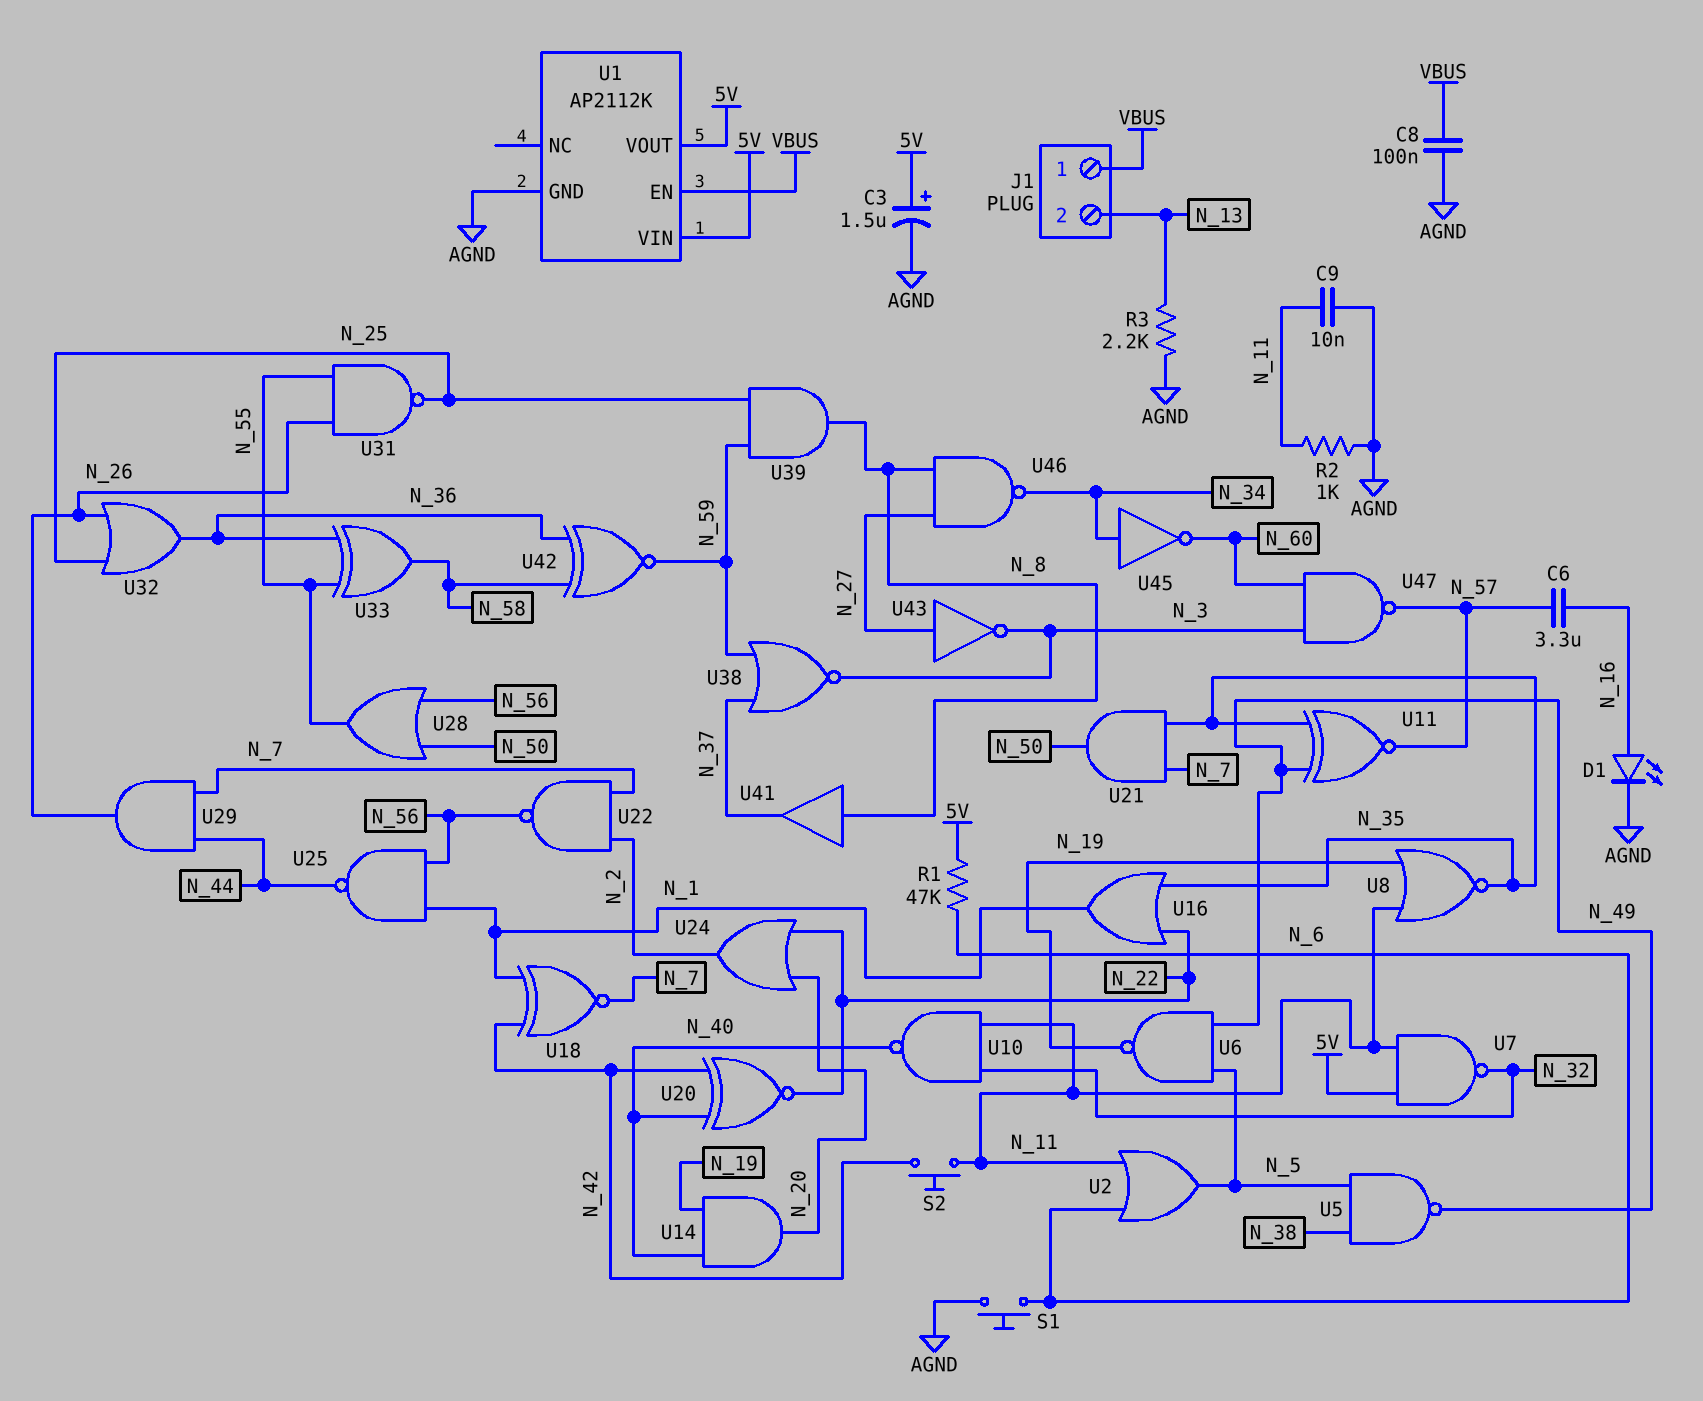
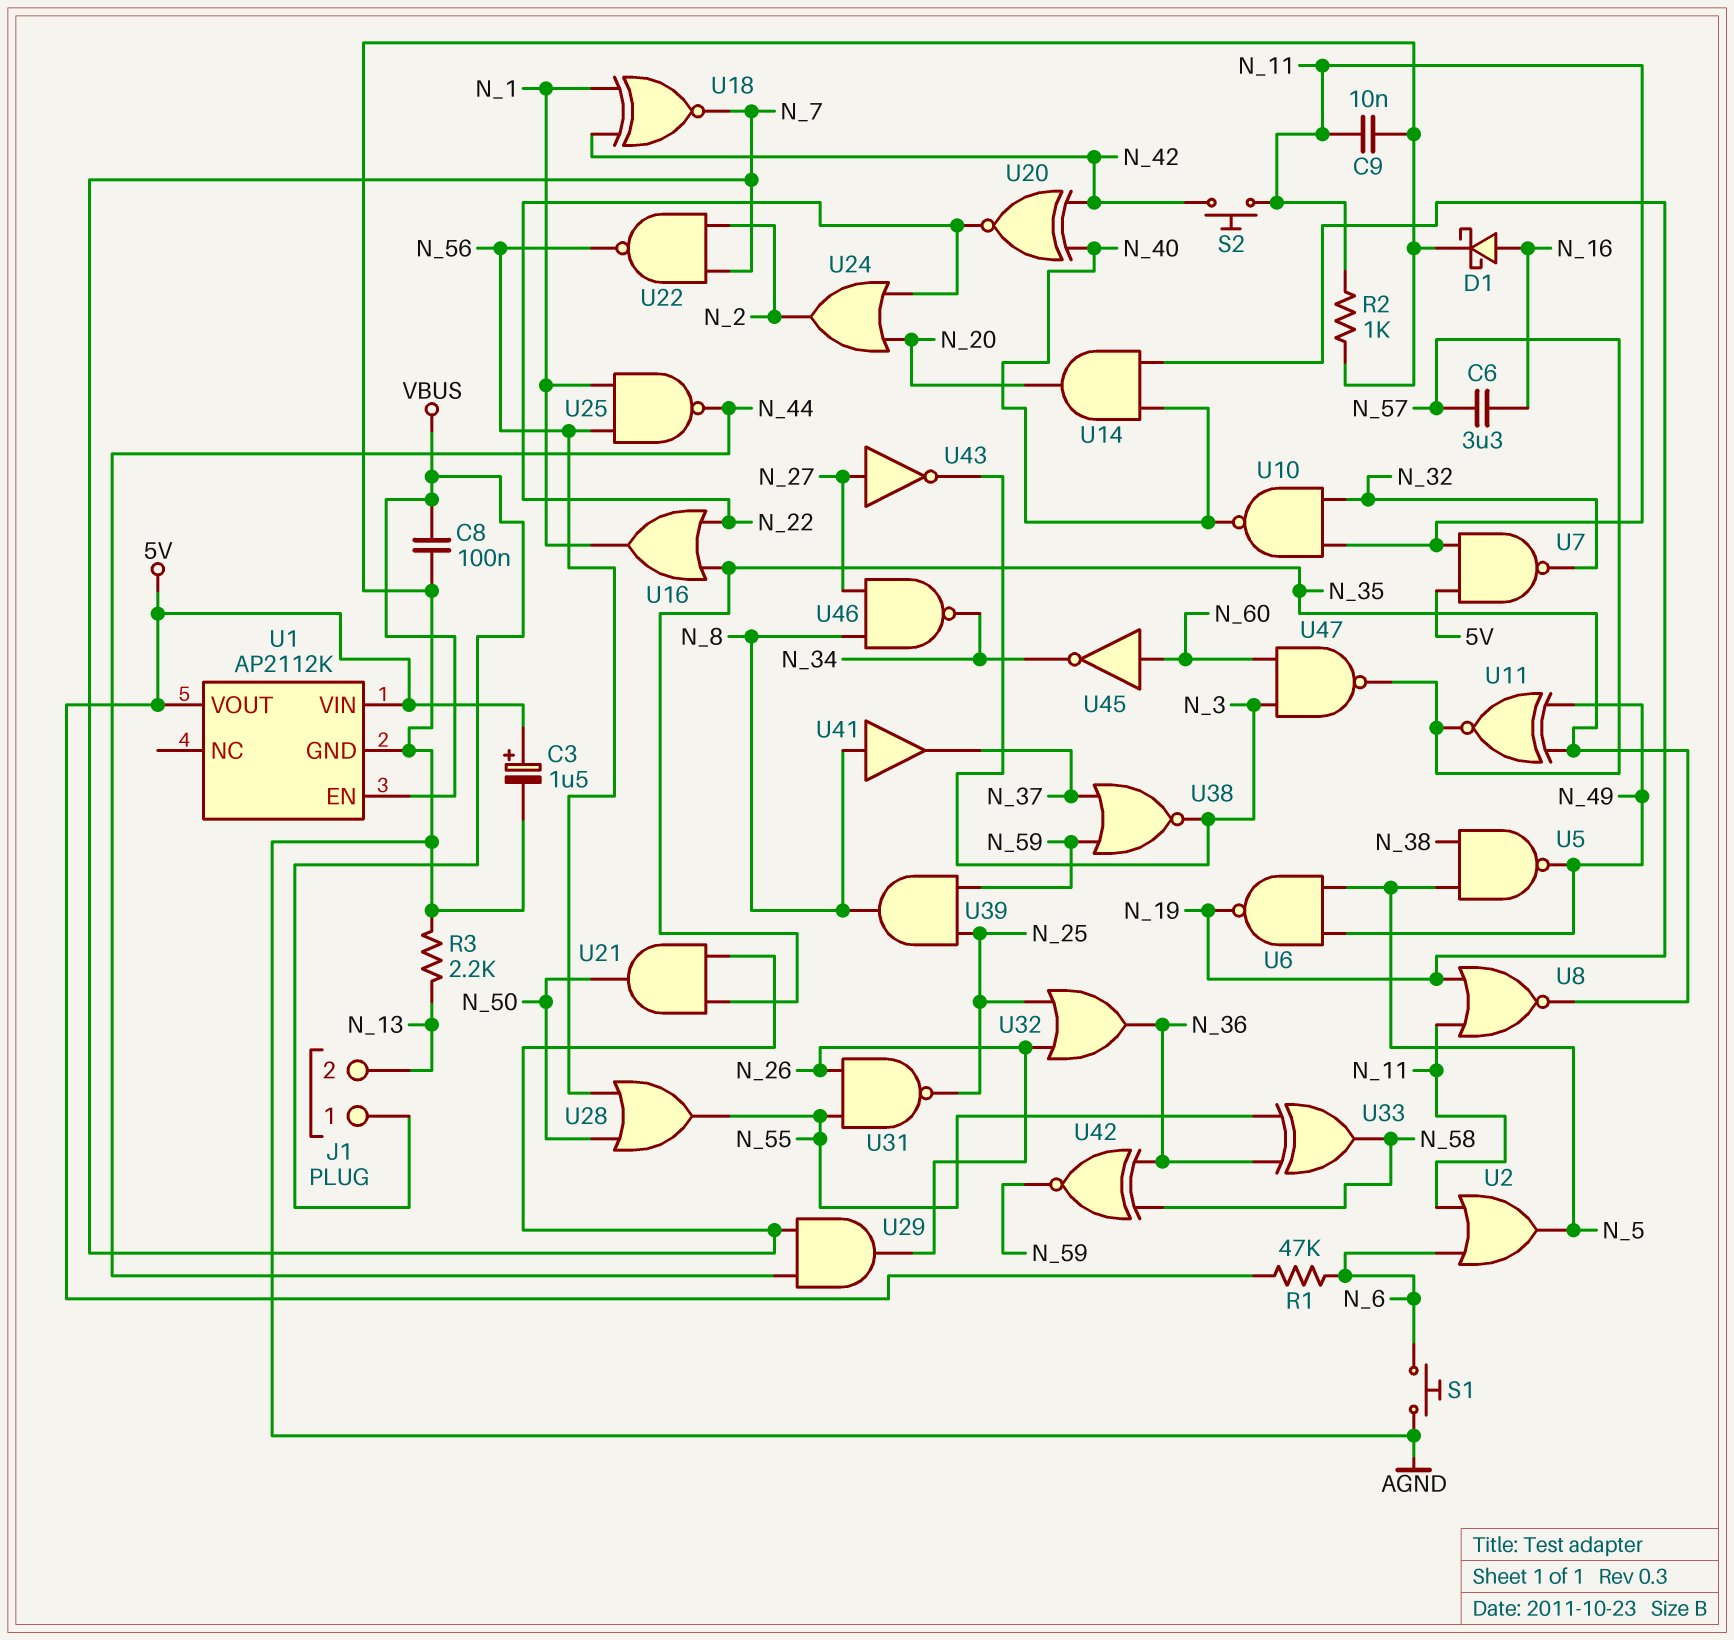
D1: LED (A N_16, K AGND) -> schottky (A N_16, K AGND)
U45: NOT (in N_34, out N_60) -> NOT (in N_60, out N_34)

